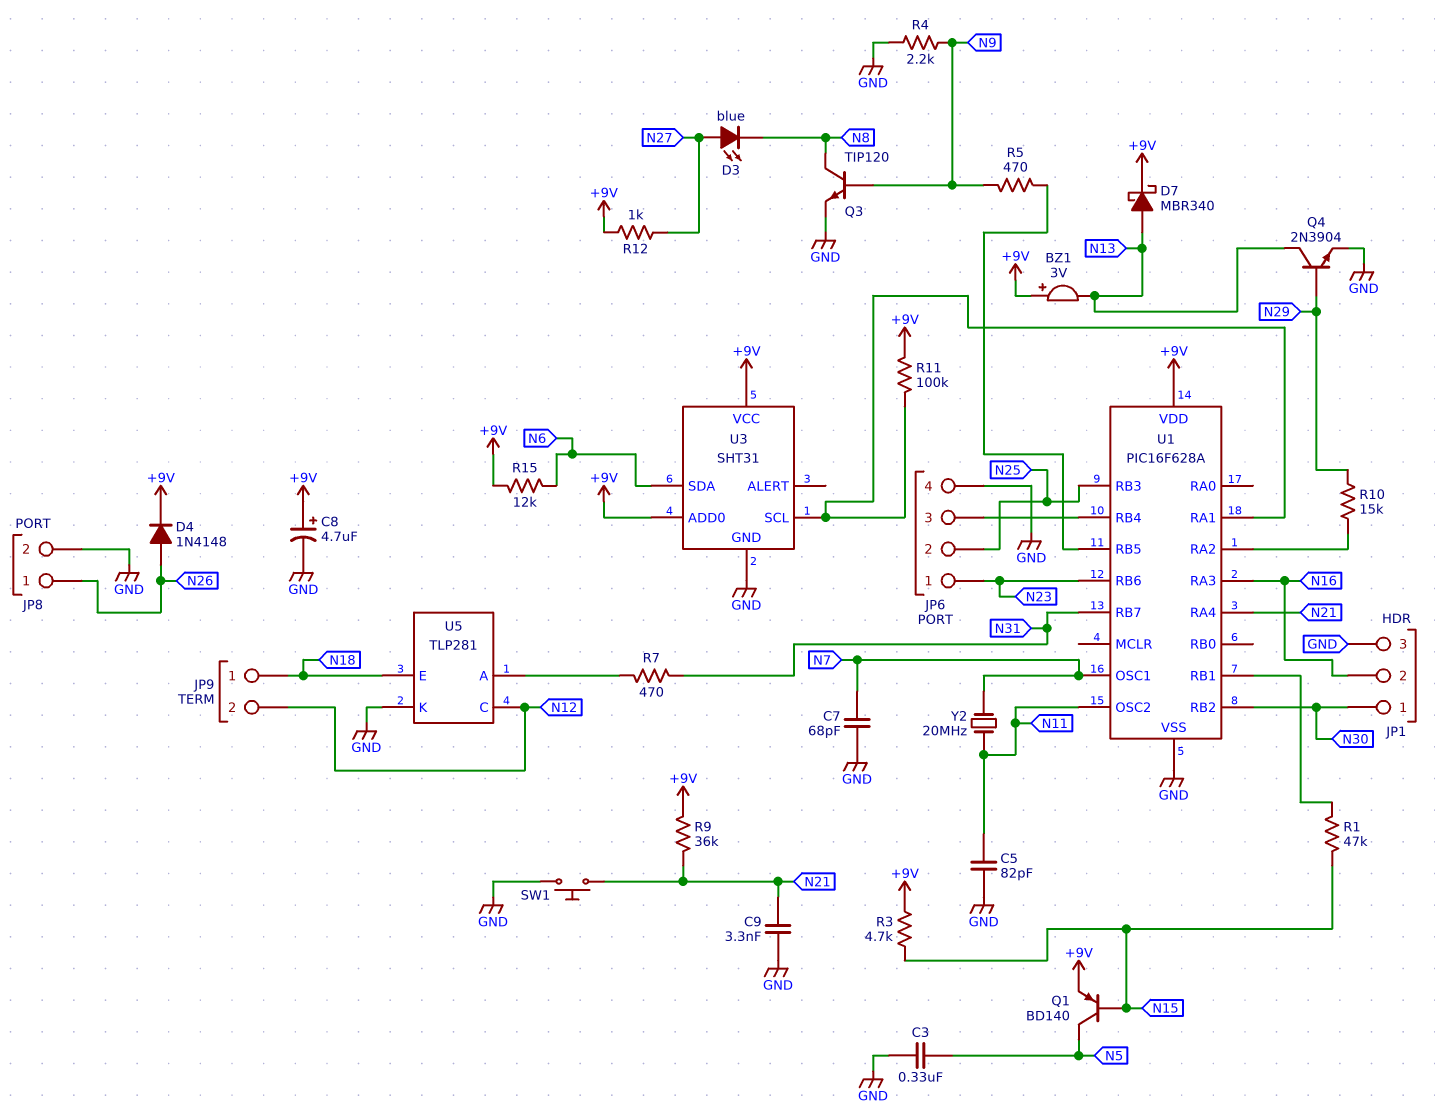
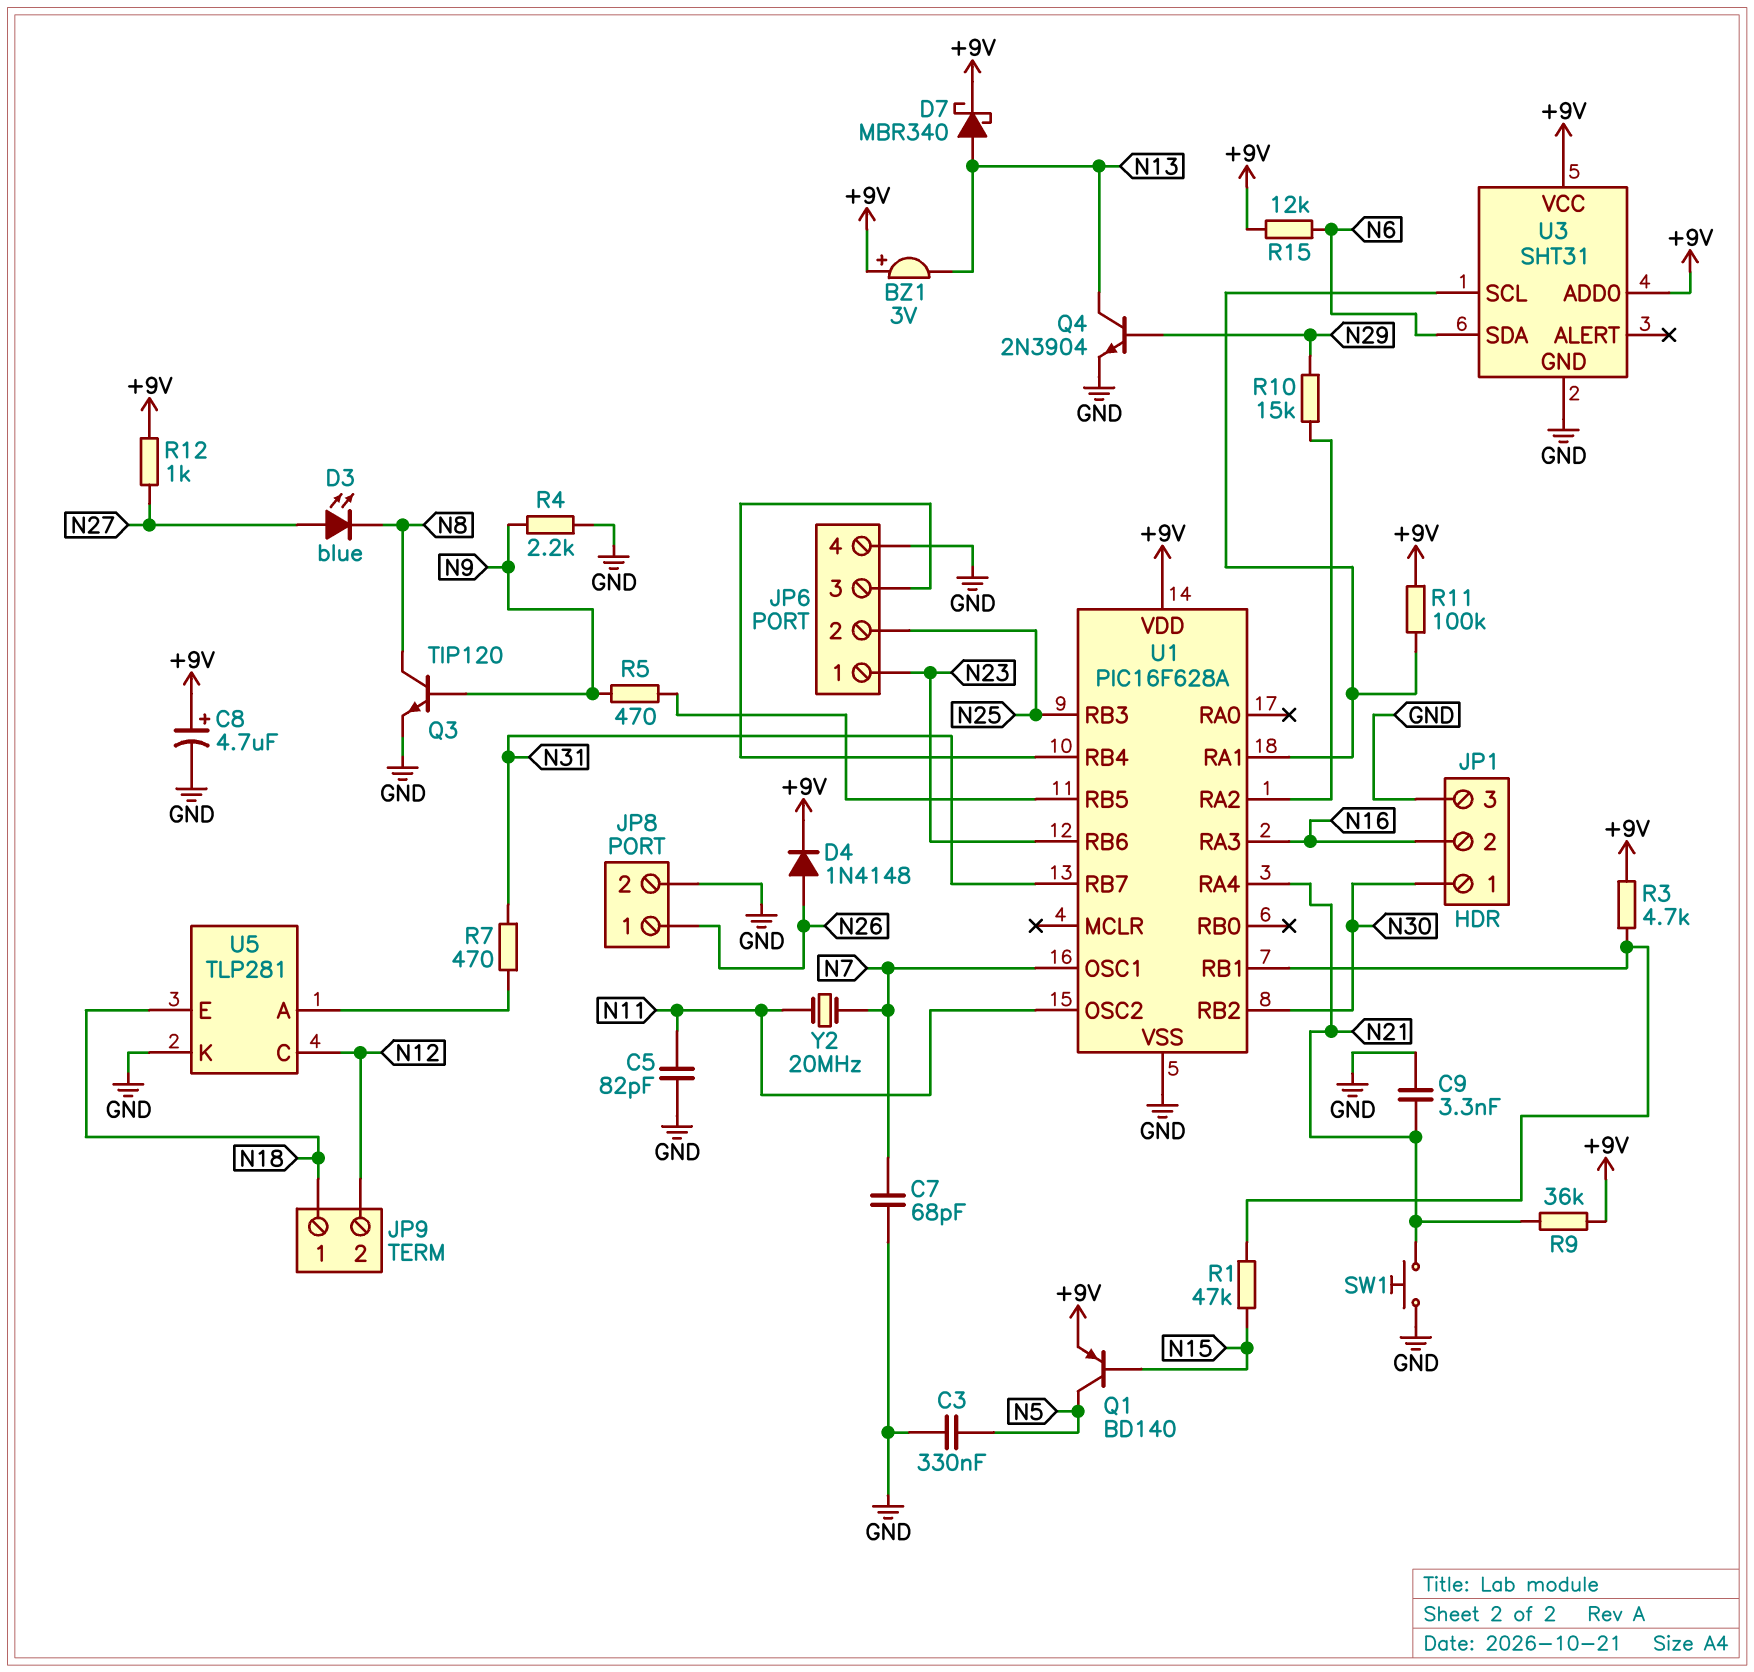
R3: 4.7k (+9V, N15) -> 4.7k (+9V, U1/RB1)

